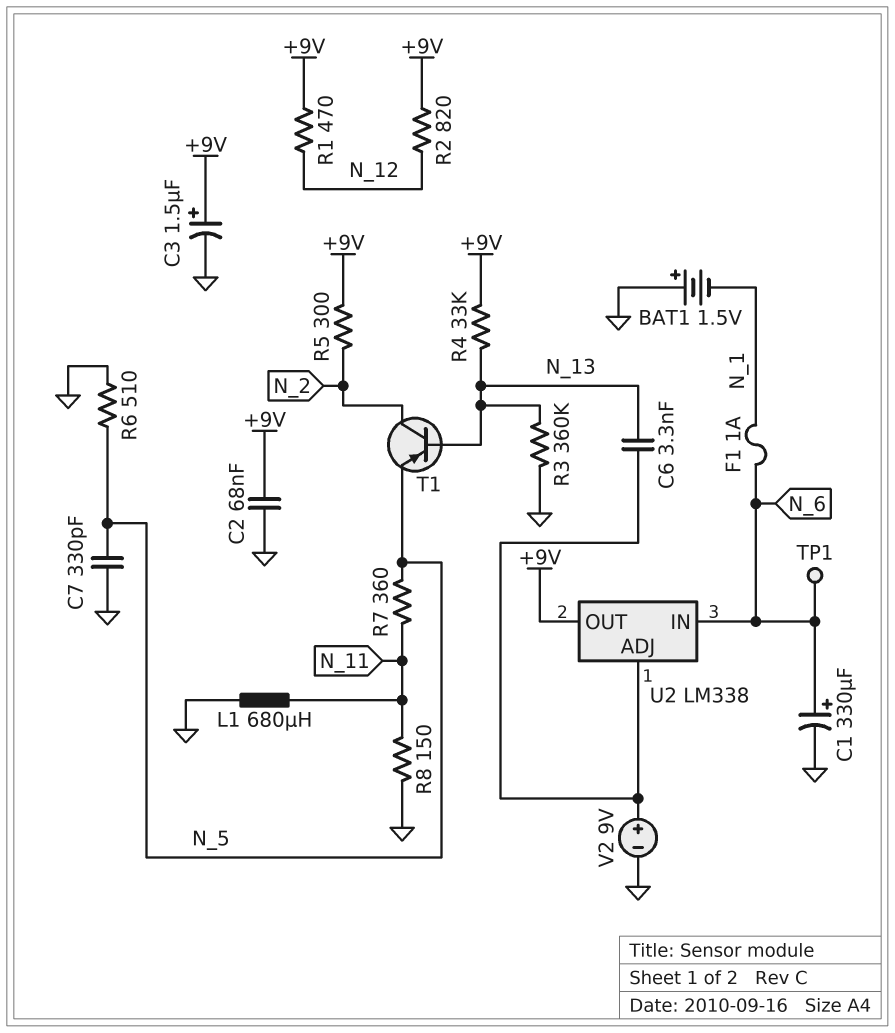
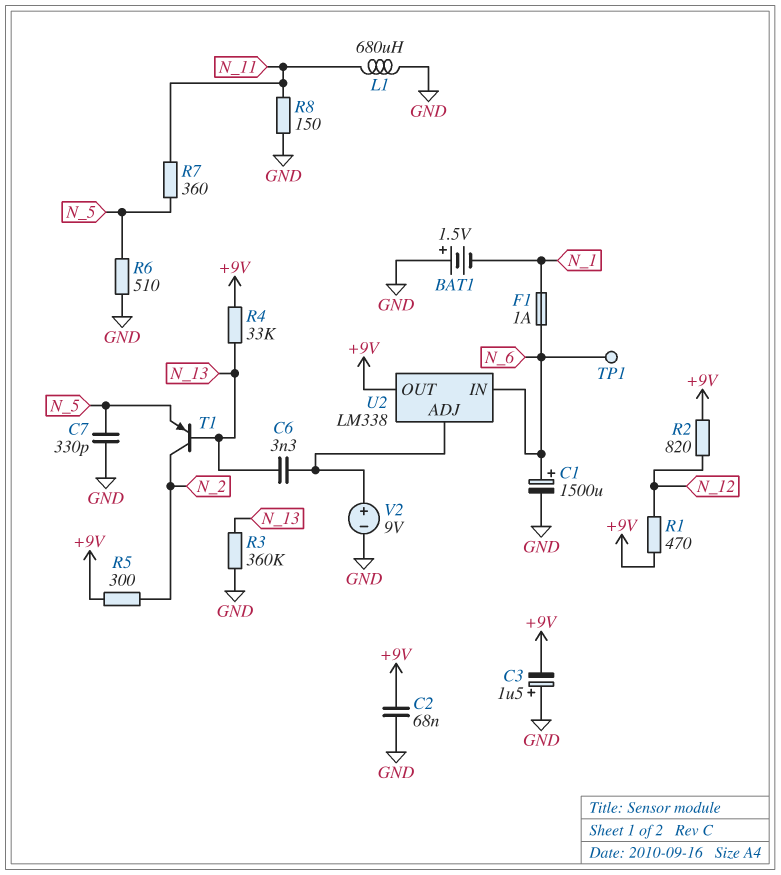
C1: 330uF (plus N_6, minus GND) -> 1500uF (plus N_6, minus GND)
C3: 1.5uF (plus +9V, minus GND) -> 1.5uF (plus GND, minus +9V)

